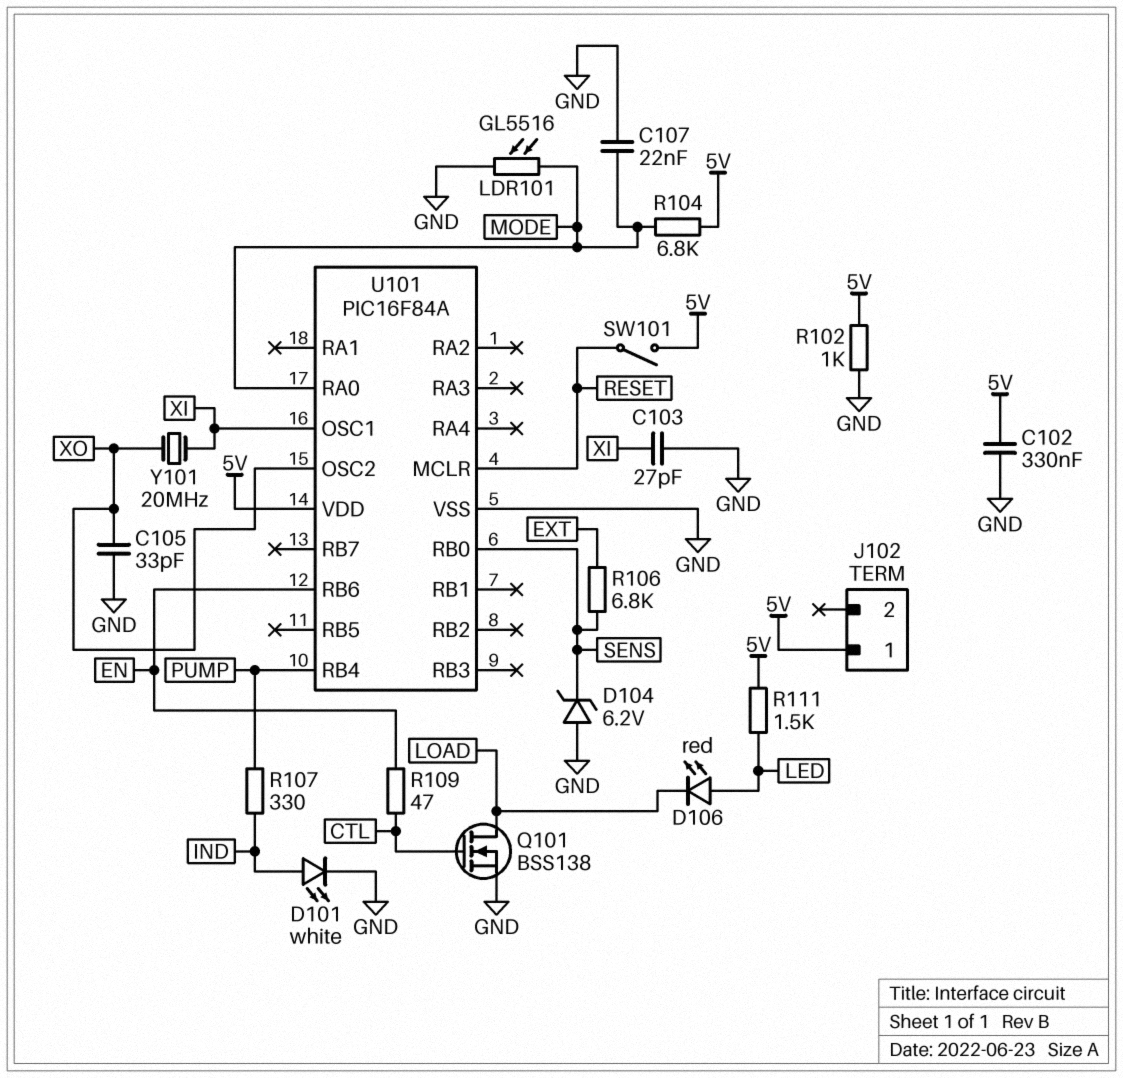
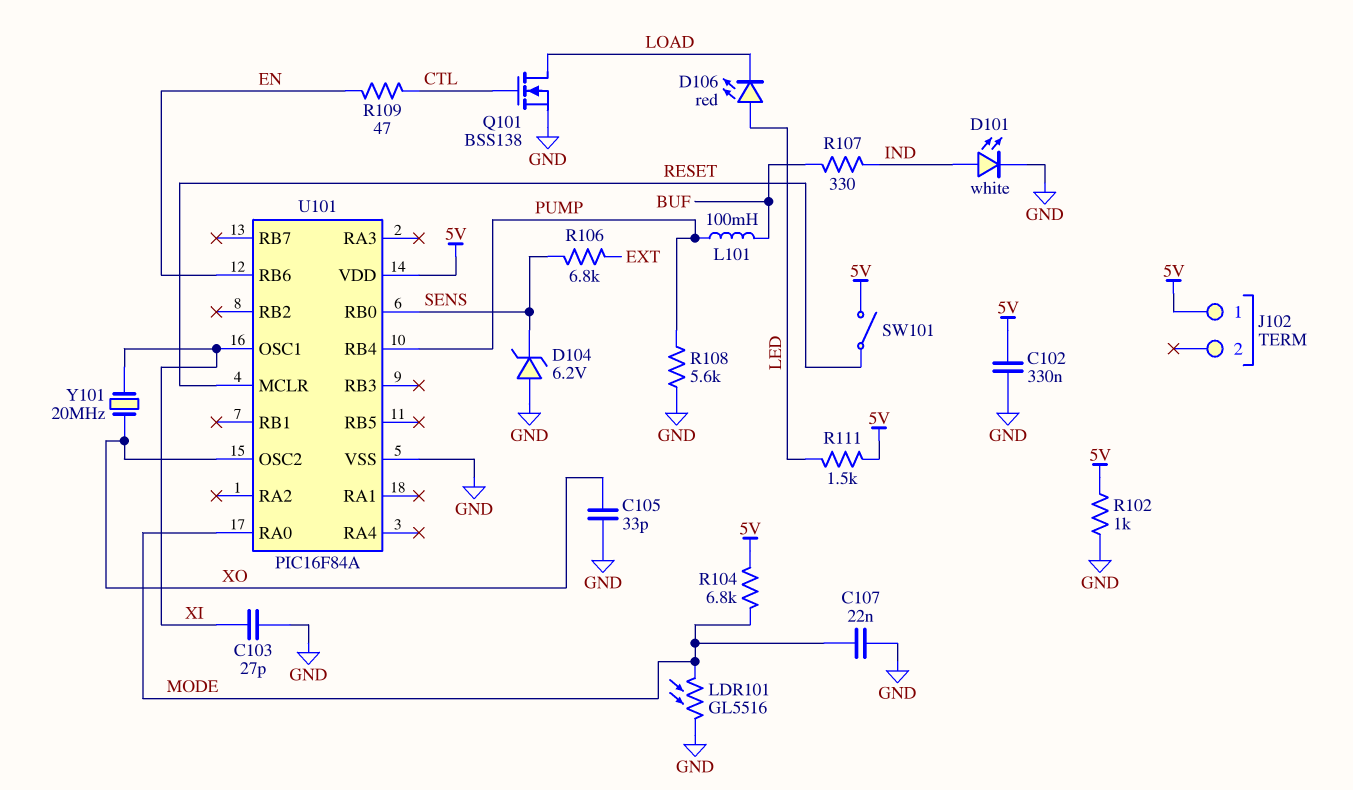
L101: none -> 100mH (BUF, PUMP)
R107: 330 (IND, PUMP) -> 330 (BUF, IND)
R108: none -> 5.6k (GND, PUMP)

